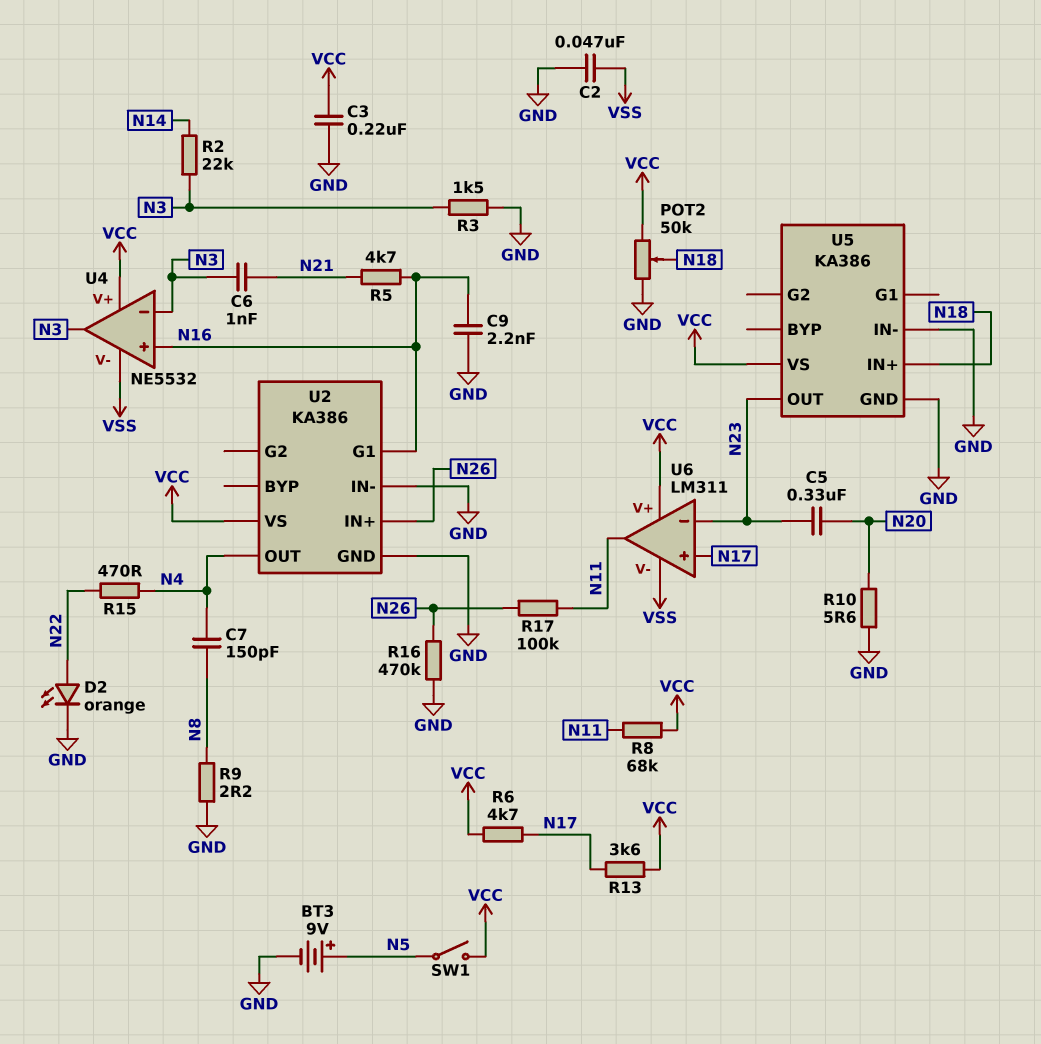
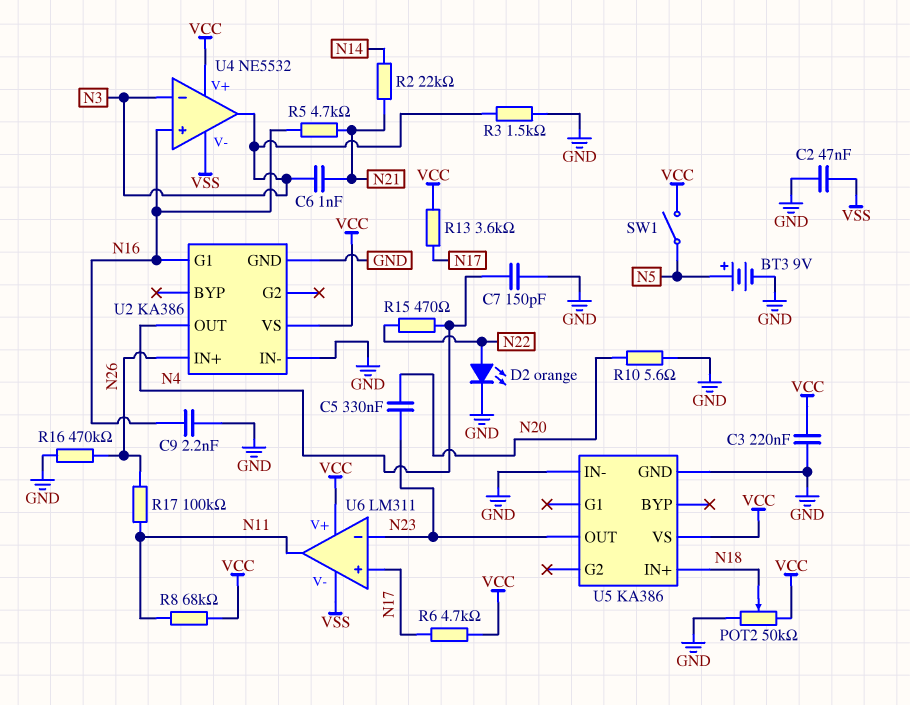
C7: 150pF (N4, N8) -> 150pF (GND, N4)
R2: 22k (N3, N14) -> 22k (N14, N21)
R9: 2.2 (GND, N8) -> none

